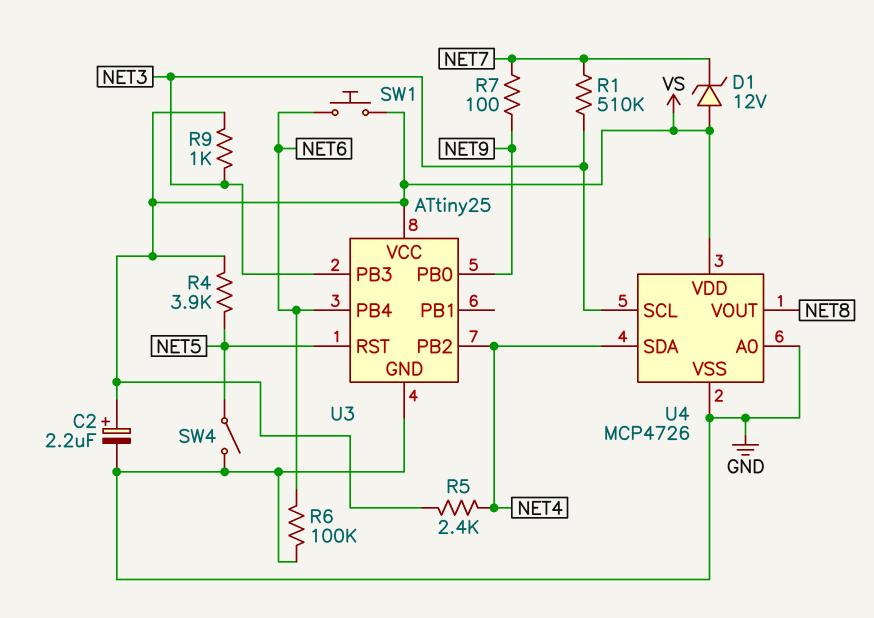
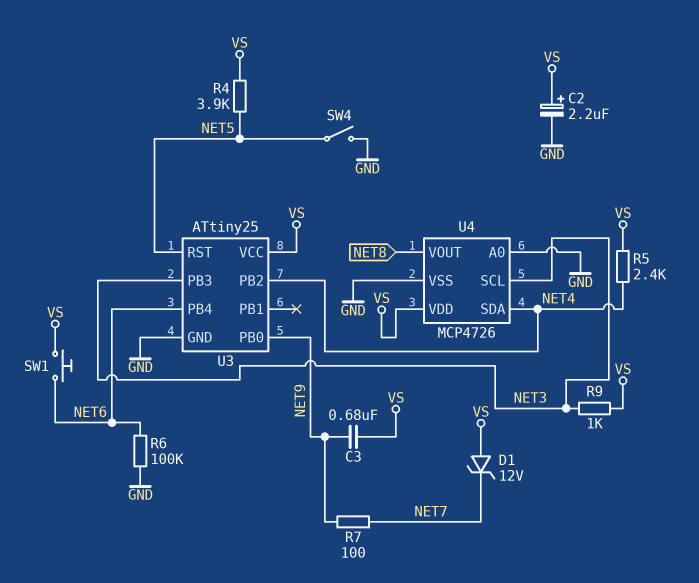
C3: none -> 680nF (NET9, VS)
R1: 510k (NET3, NET7) -> none

